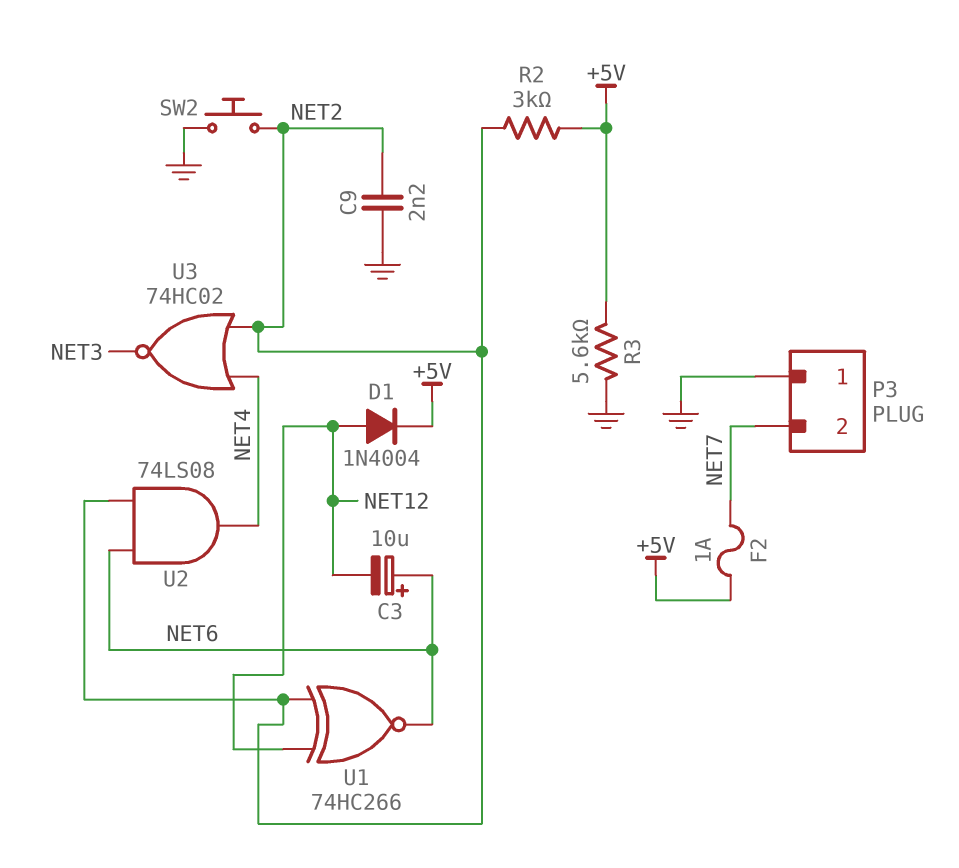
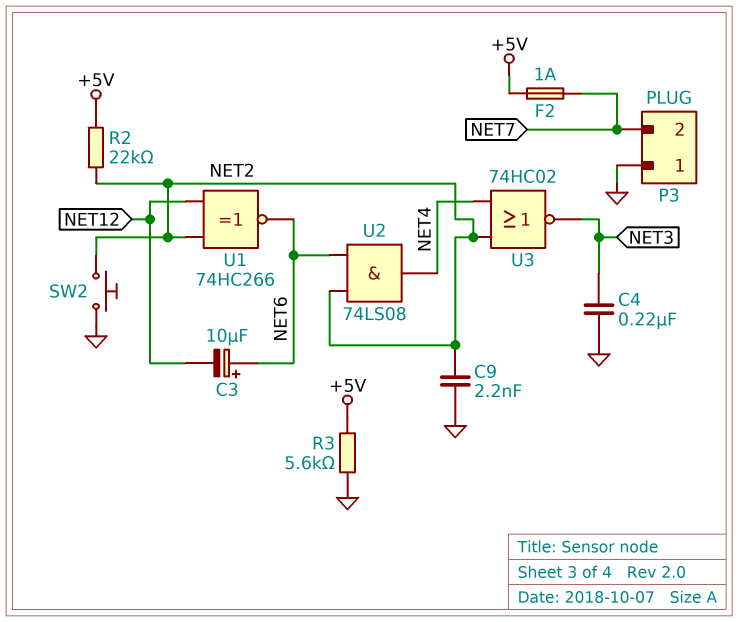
C4: none -> 220nF (GND, NET3)
D1: diode 1N4004 (A NET12, K +5V) -> none
R2: 3k (+5V, NET2) -> 22k (+5V, NET2)

